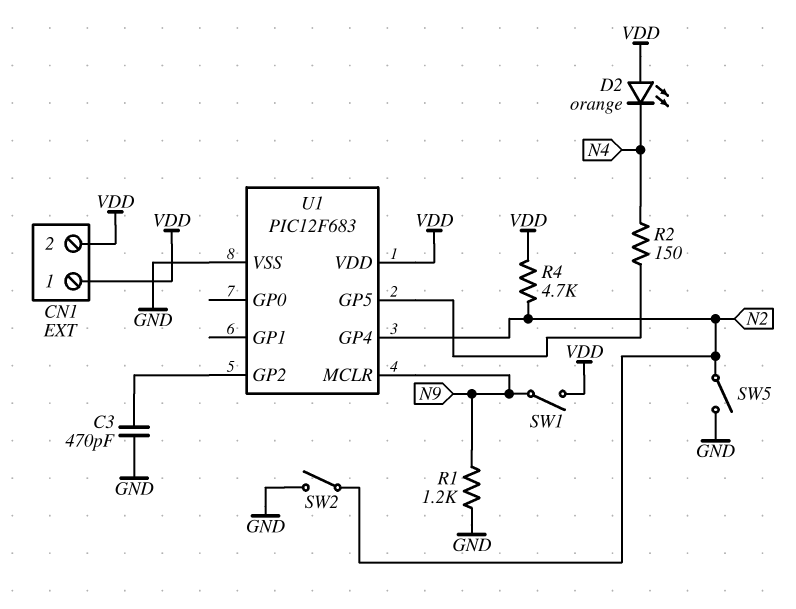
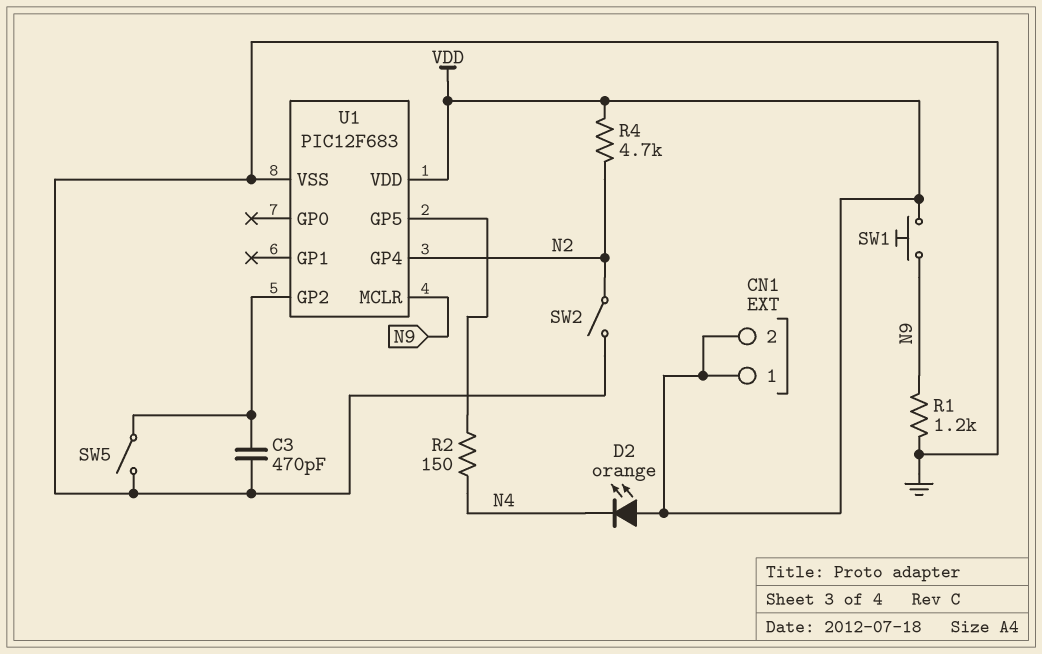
SW1: switch (N9, VDD) -> button (N9, VDD)
SW5: switch (GND, N2) -> switch (GND, U1/GP2)

